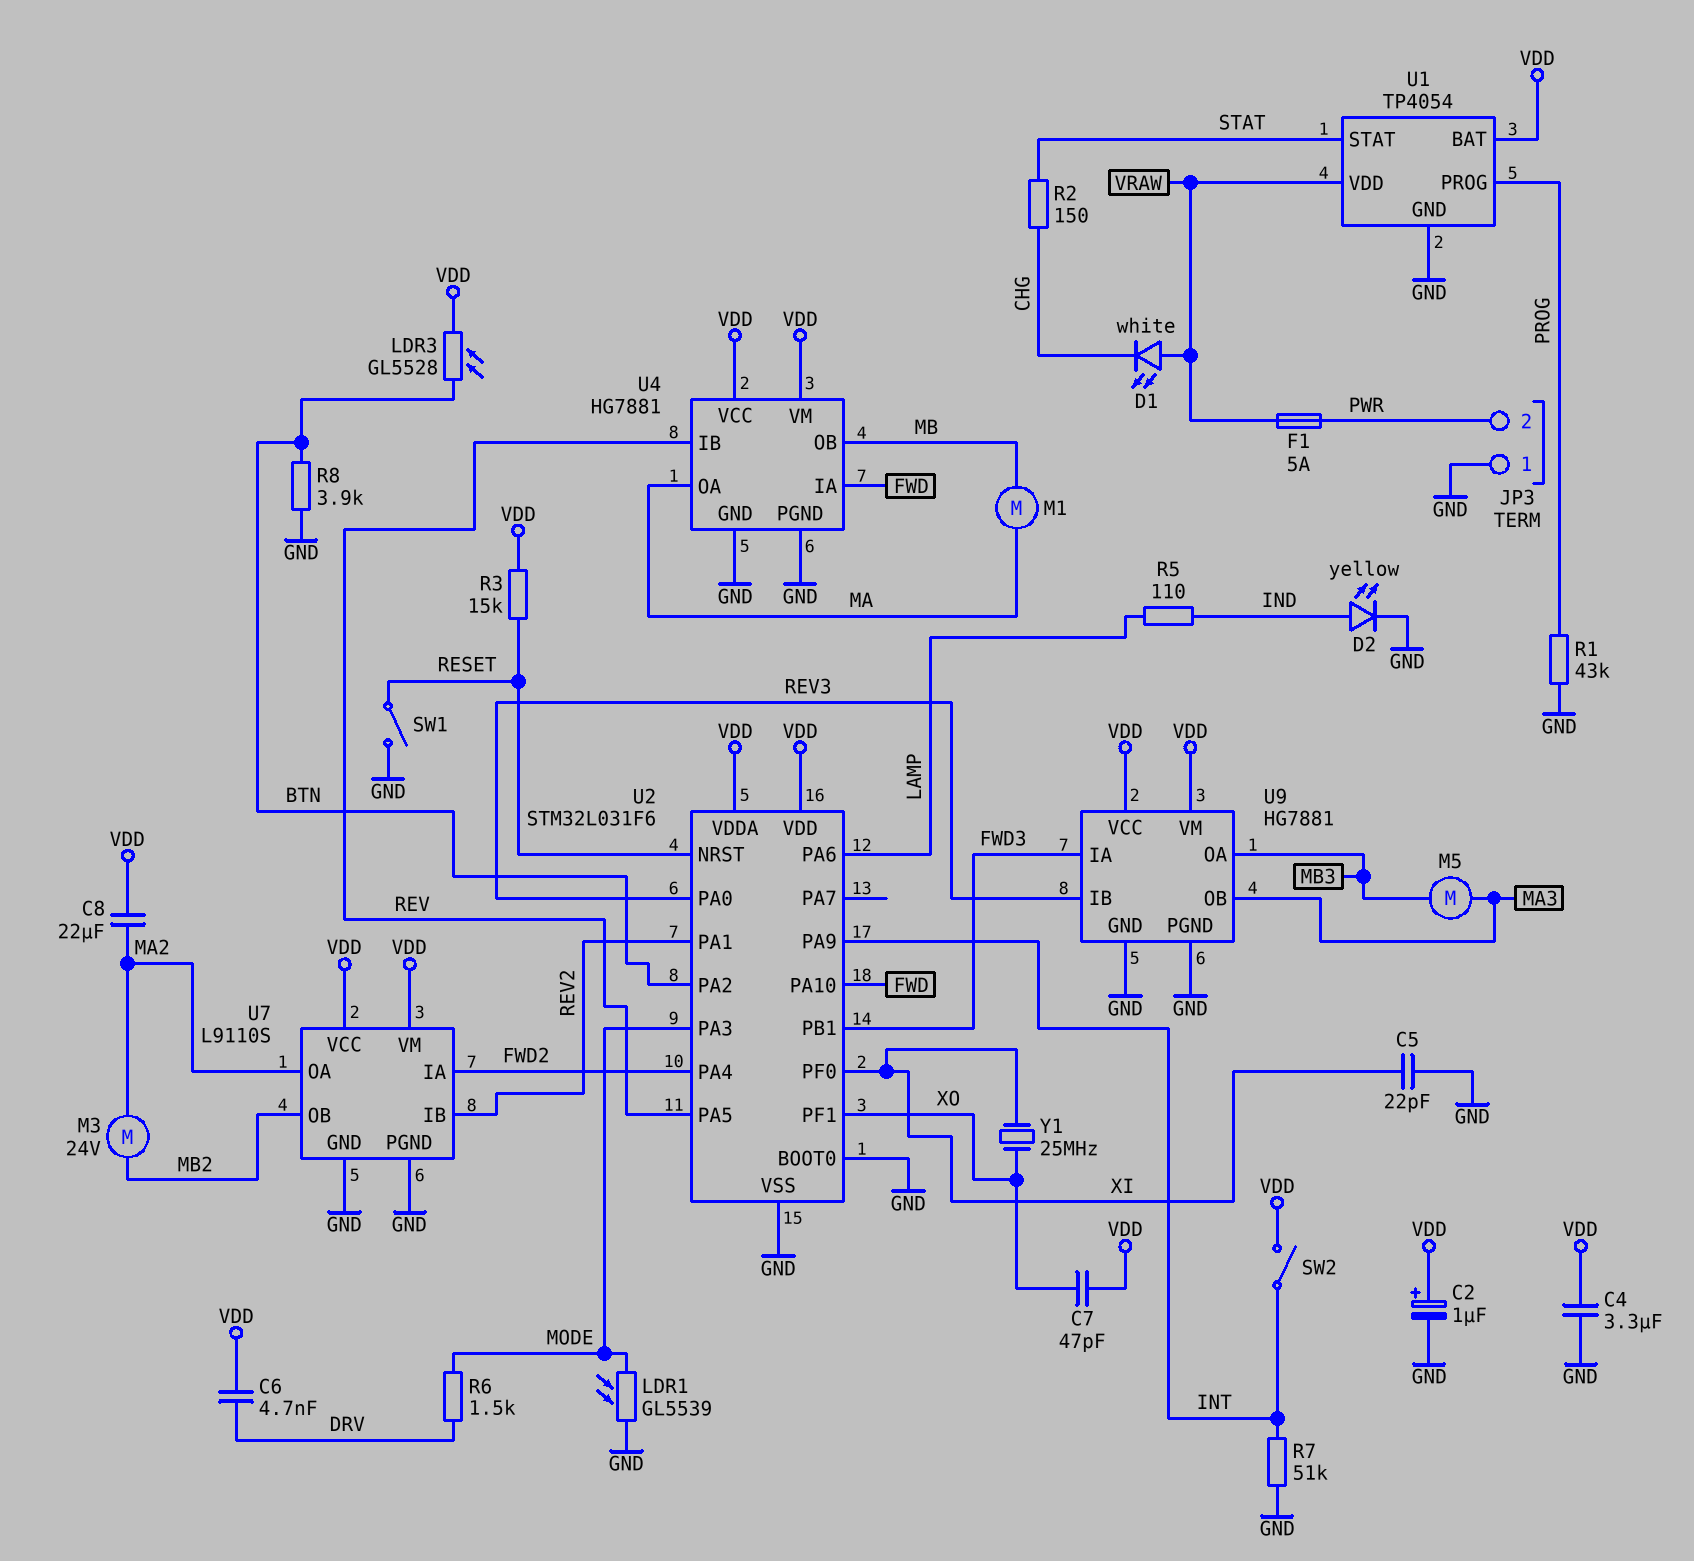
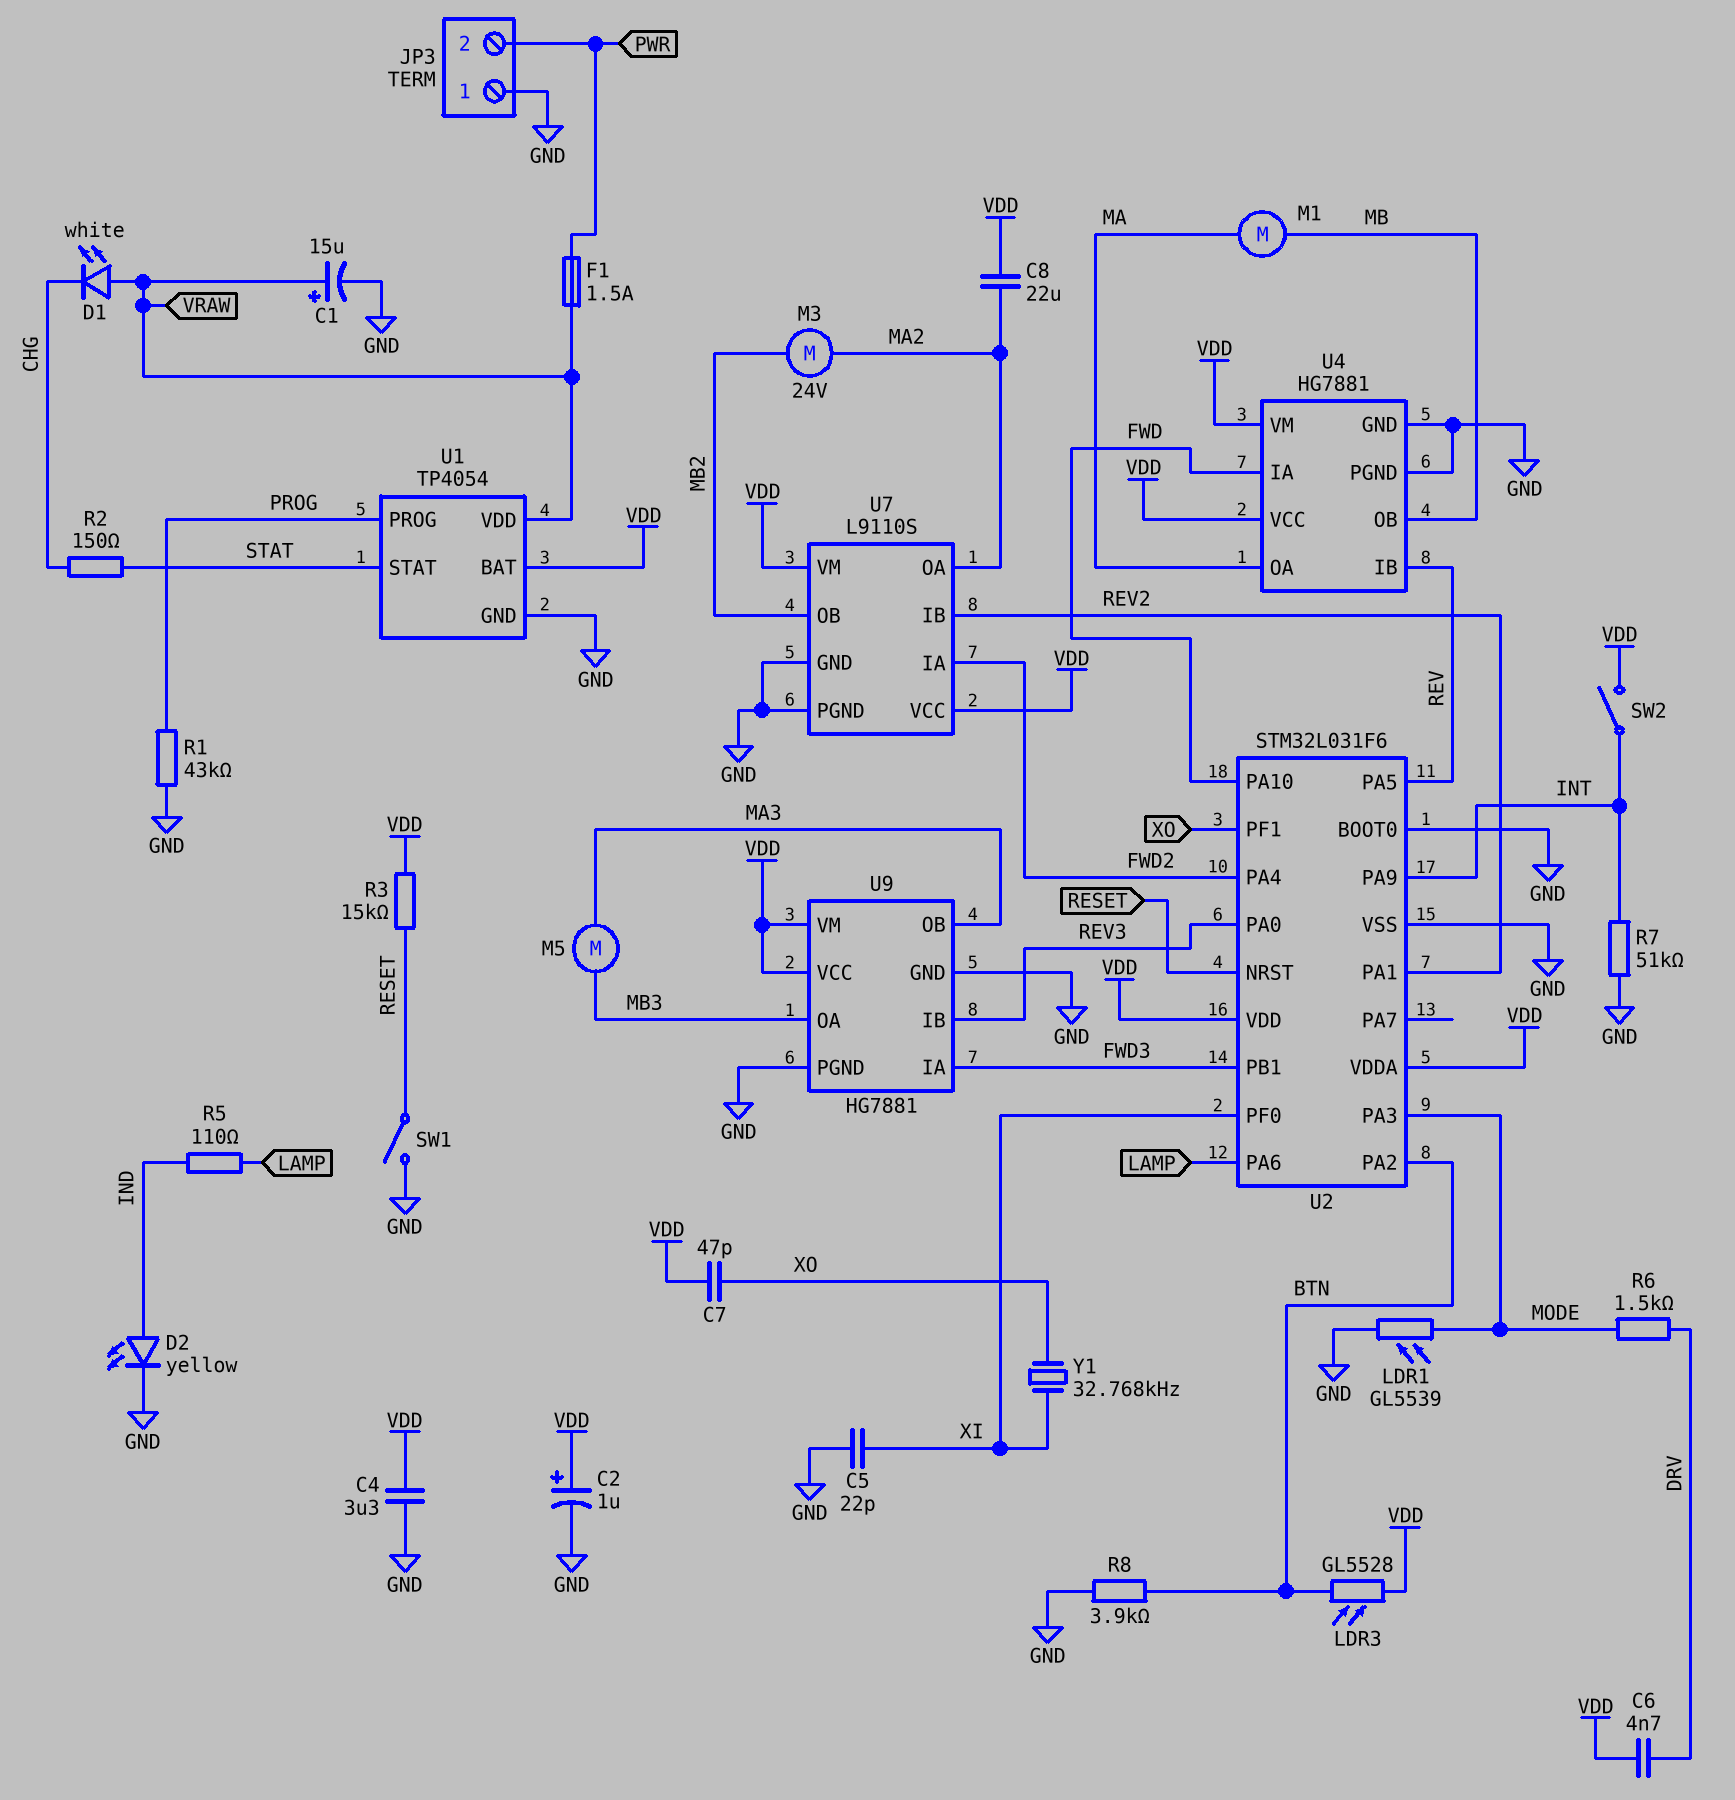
C1: none -> 15uF (plus VRAW, minus GND)
F1: 5A (PWR, VRAW) -> 1.5A (PWR, VRAW)
Y1: 25MHz (XI, XO) -> 32.768kHz (XI, XO)

